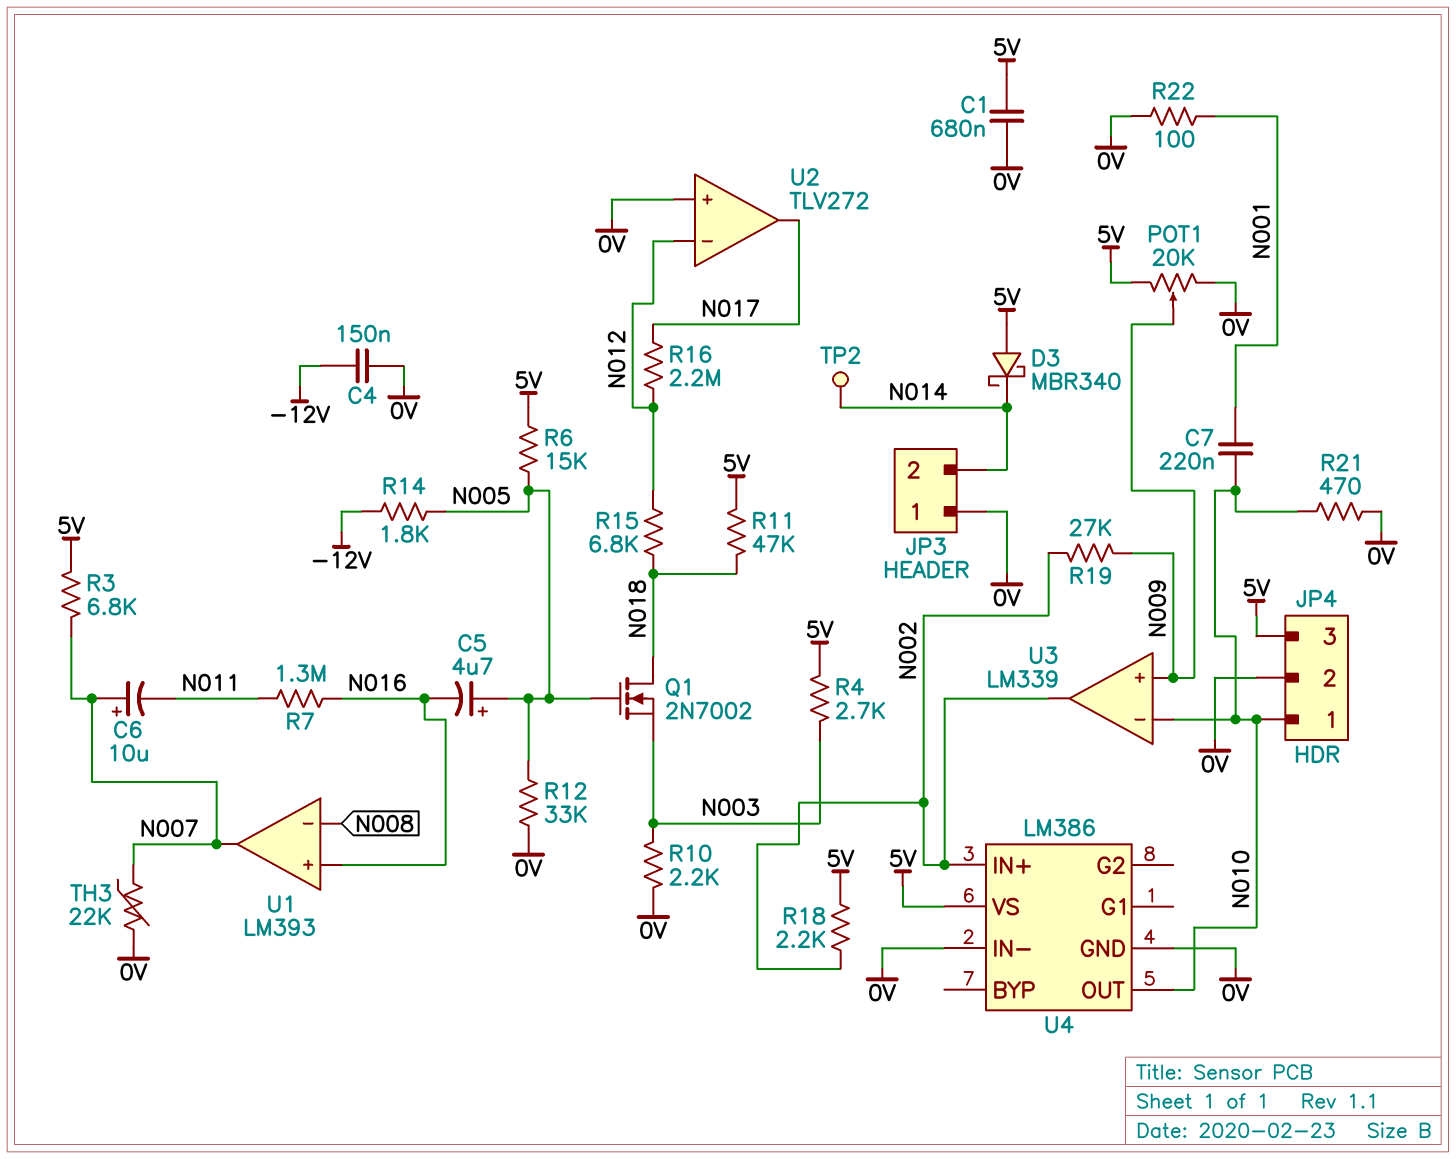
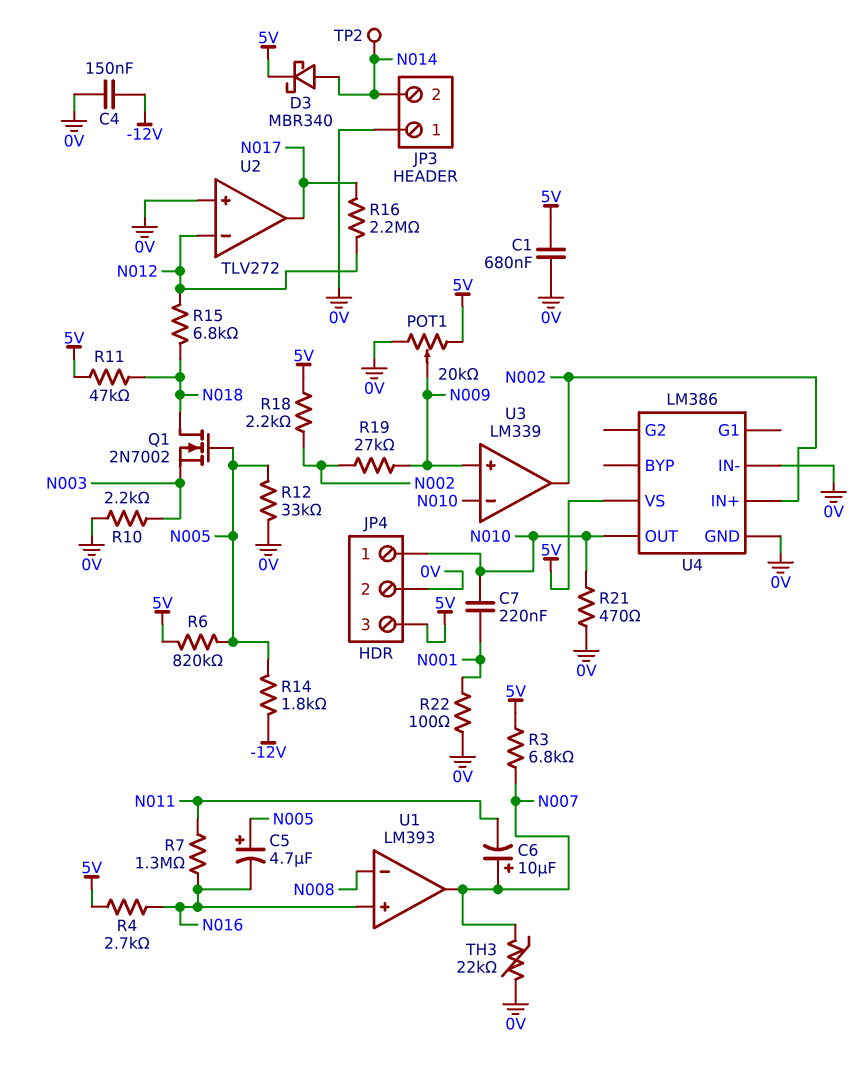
D3: schottky MBR340 (A 5V, K N014) -> schottky MBR340 (A N014, K 5V)
R4: 2.7k (5V, N003) -> 2.7k (5V, N016)
R6: 15k (5V, N005) -> 820k (5V, N005)

